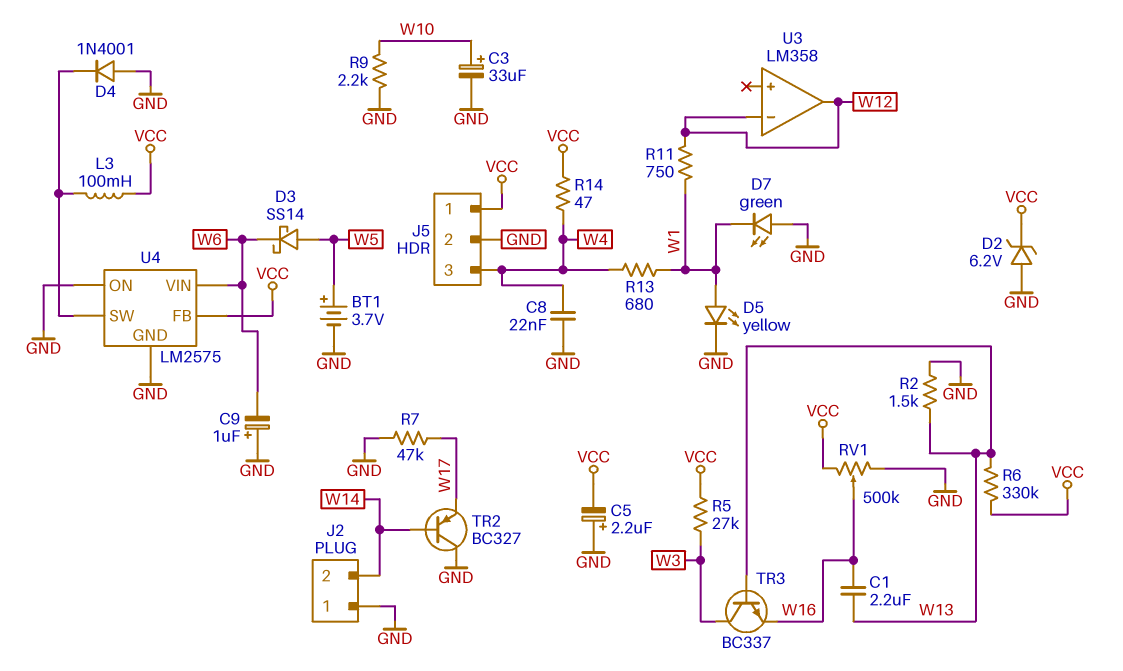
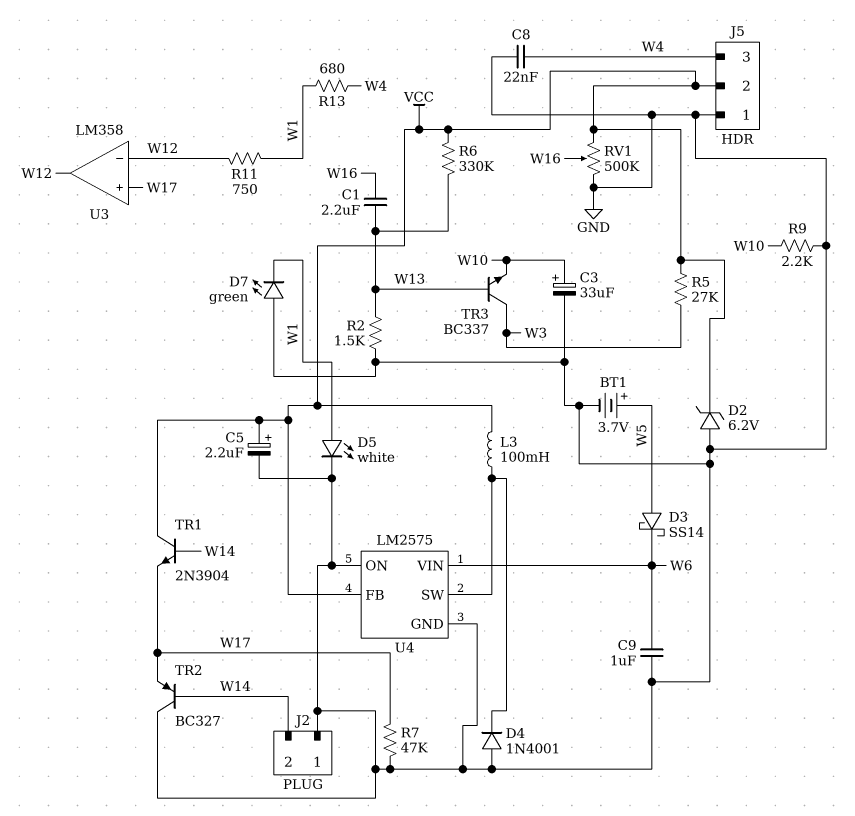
C5: 2.2uF (plus GND, minus VCC) -> 2.2uF (plus VCC, minus GND)
C9: 1uF (plus GND, minus W6) -> 1uF (GND, W6)
D5: LED yellow (A W1, K GND) -> LED white (A W1, K GND)
J5 pin 1: VCC -> GND
J5 pin 2: GND -> VCC
R14: 47 (VCC, W4) -> none
TR1: none -> NPN 2N3904 (B W14, C VCC, E W17)
TR3: NPN BC337 (B W13, C W3, E W16) -> NPN BC337 (B W13, C W3, E W10)
U3 pin in+: none -> W17

